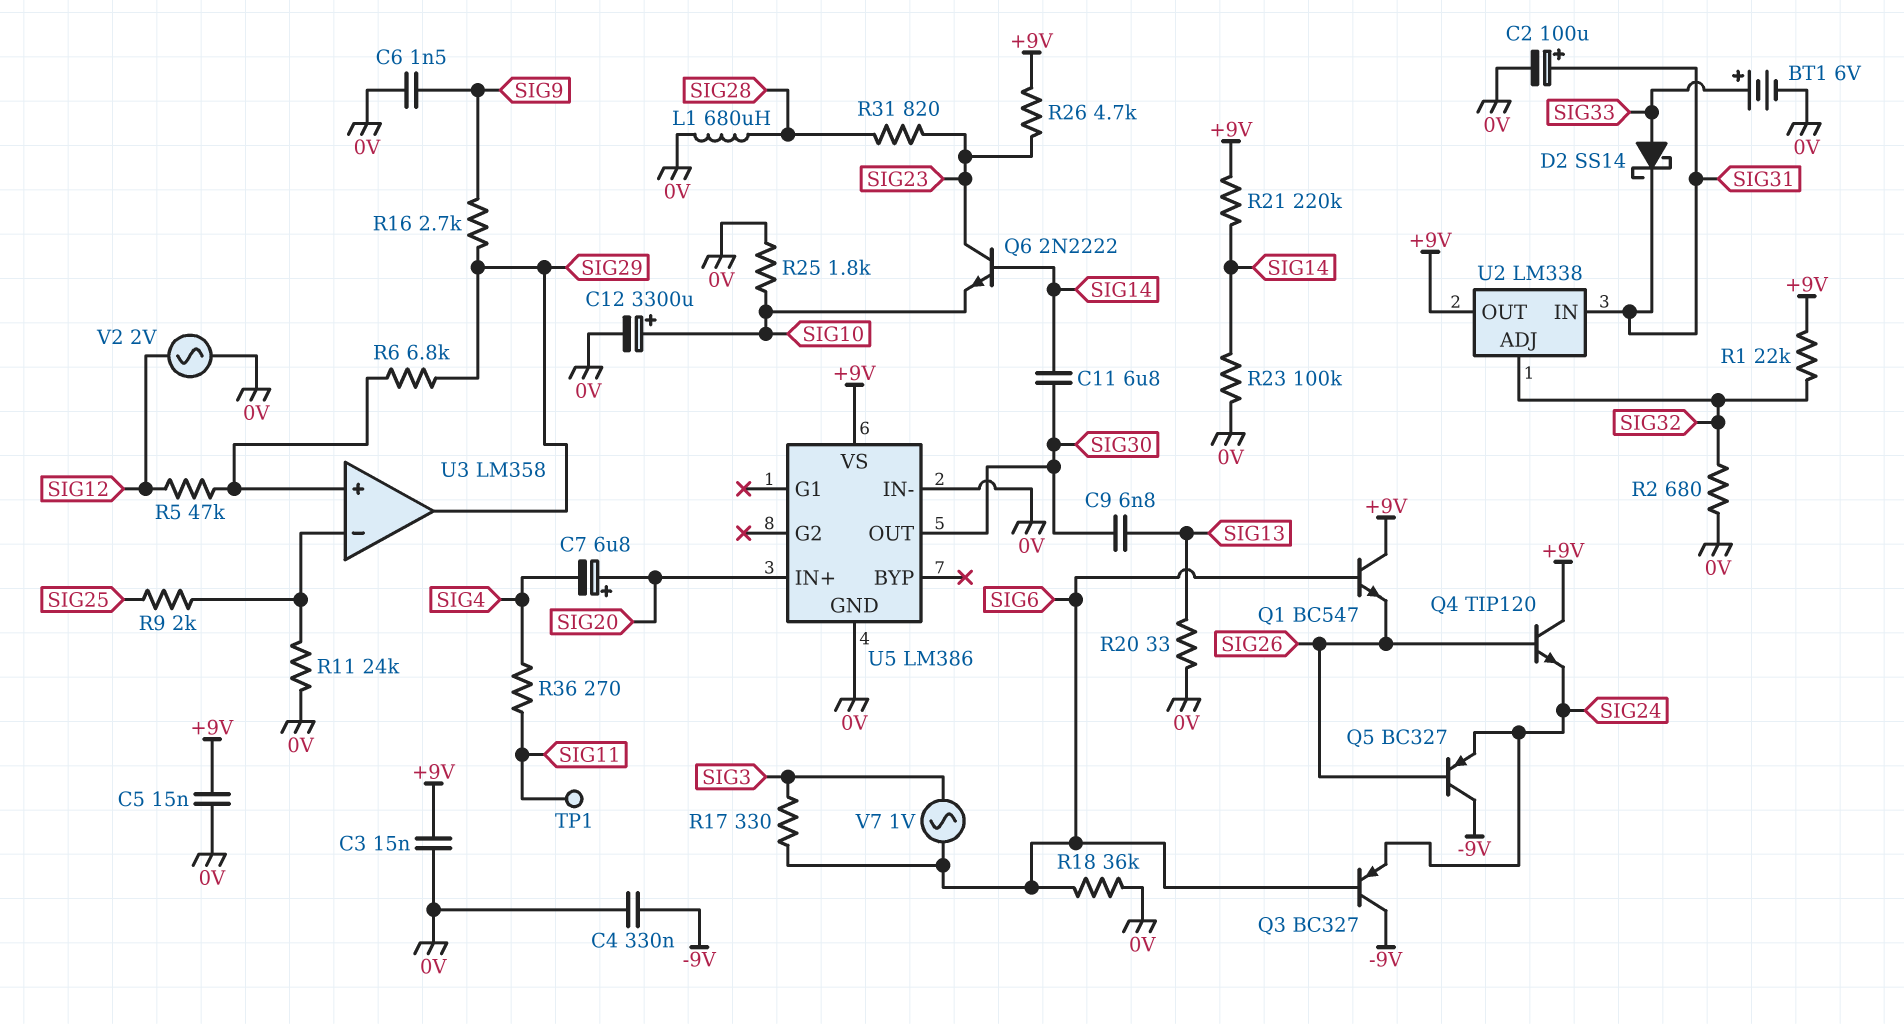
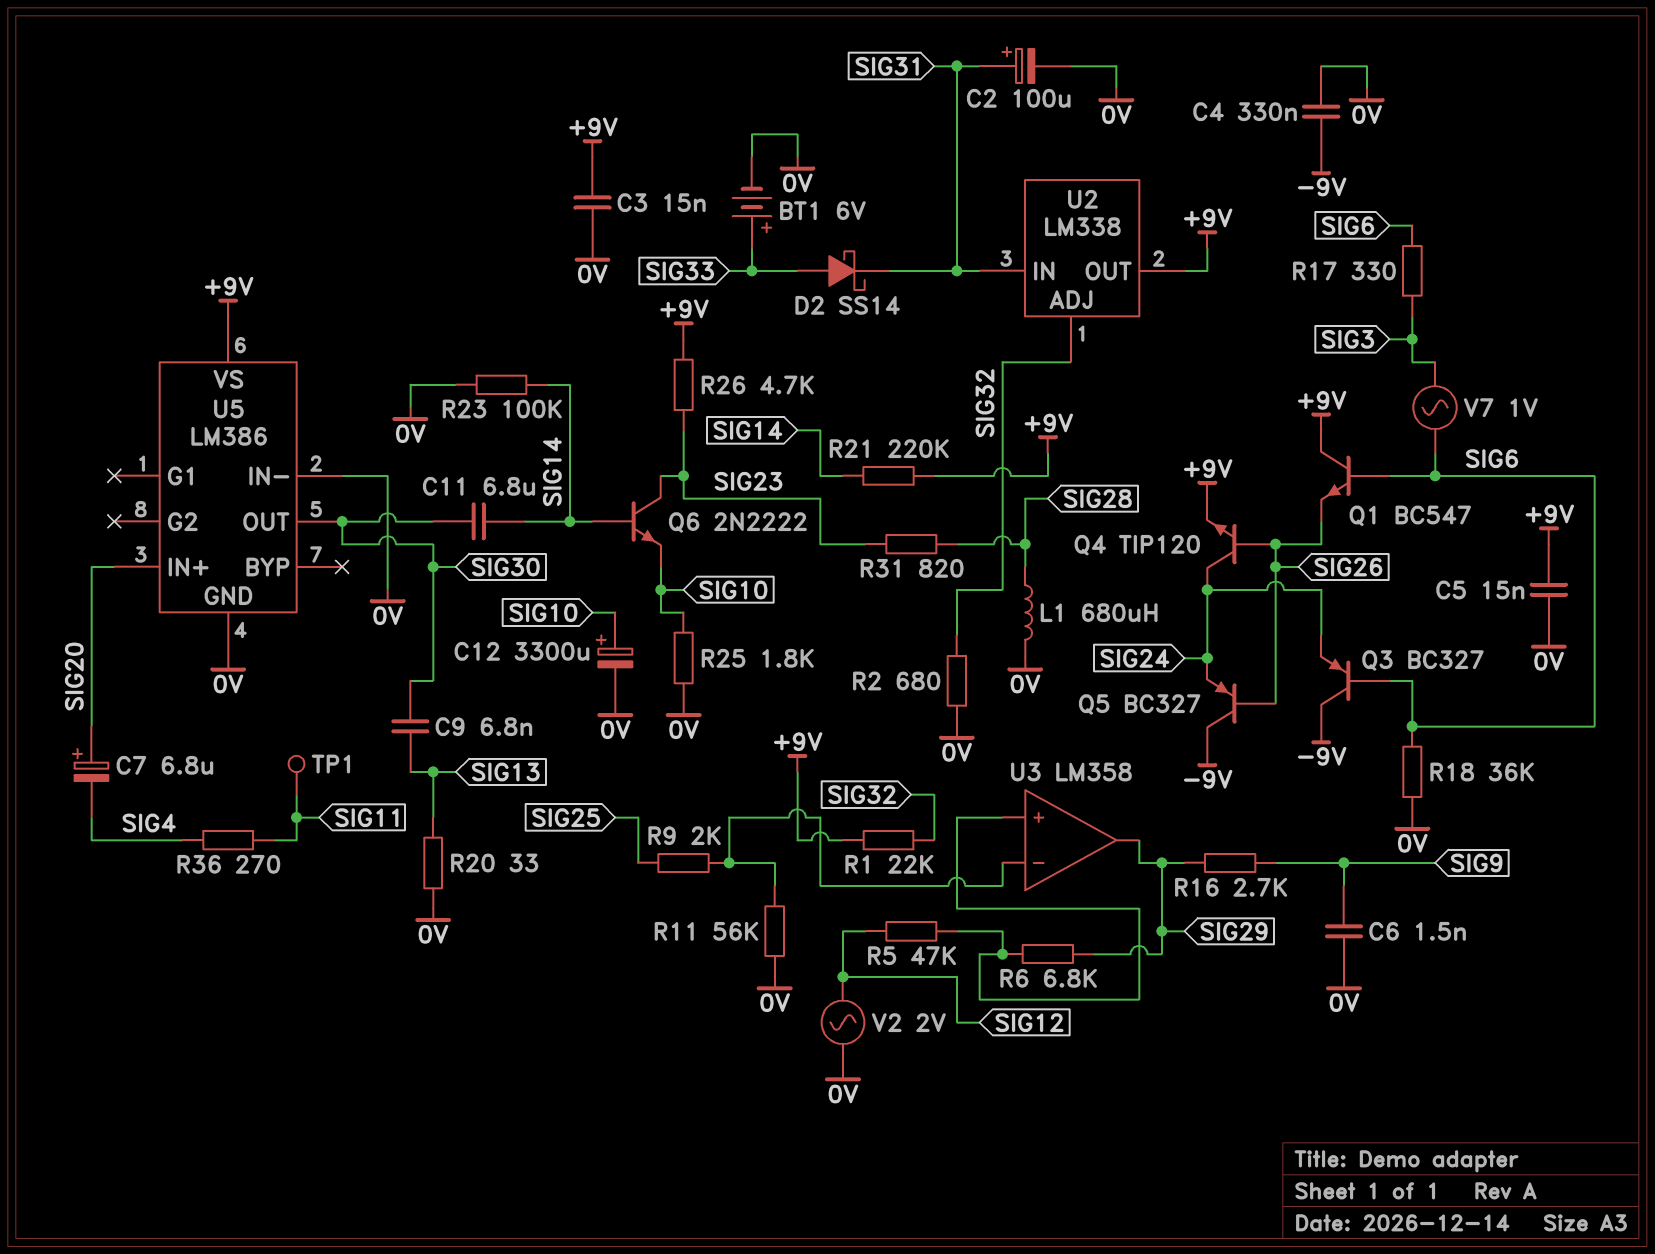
Q4: NPN TIP120 (B SIG26, C +9V, E SIG24) -> NPN TIP120 (B SIG26, C SIG24, E +9V)
R11: 24k (0V, U3/in-) -> 56k (0V, U3/in-)

